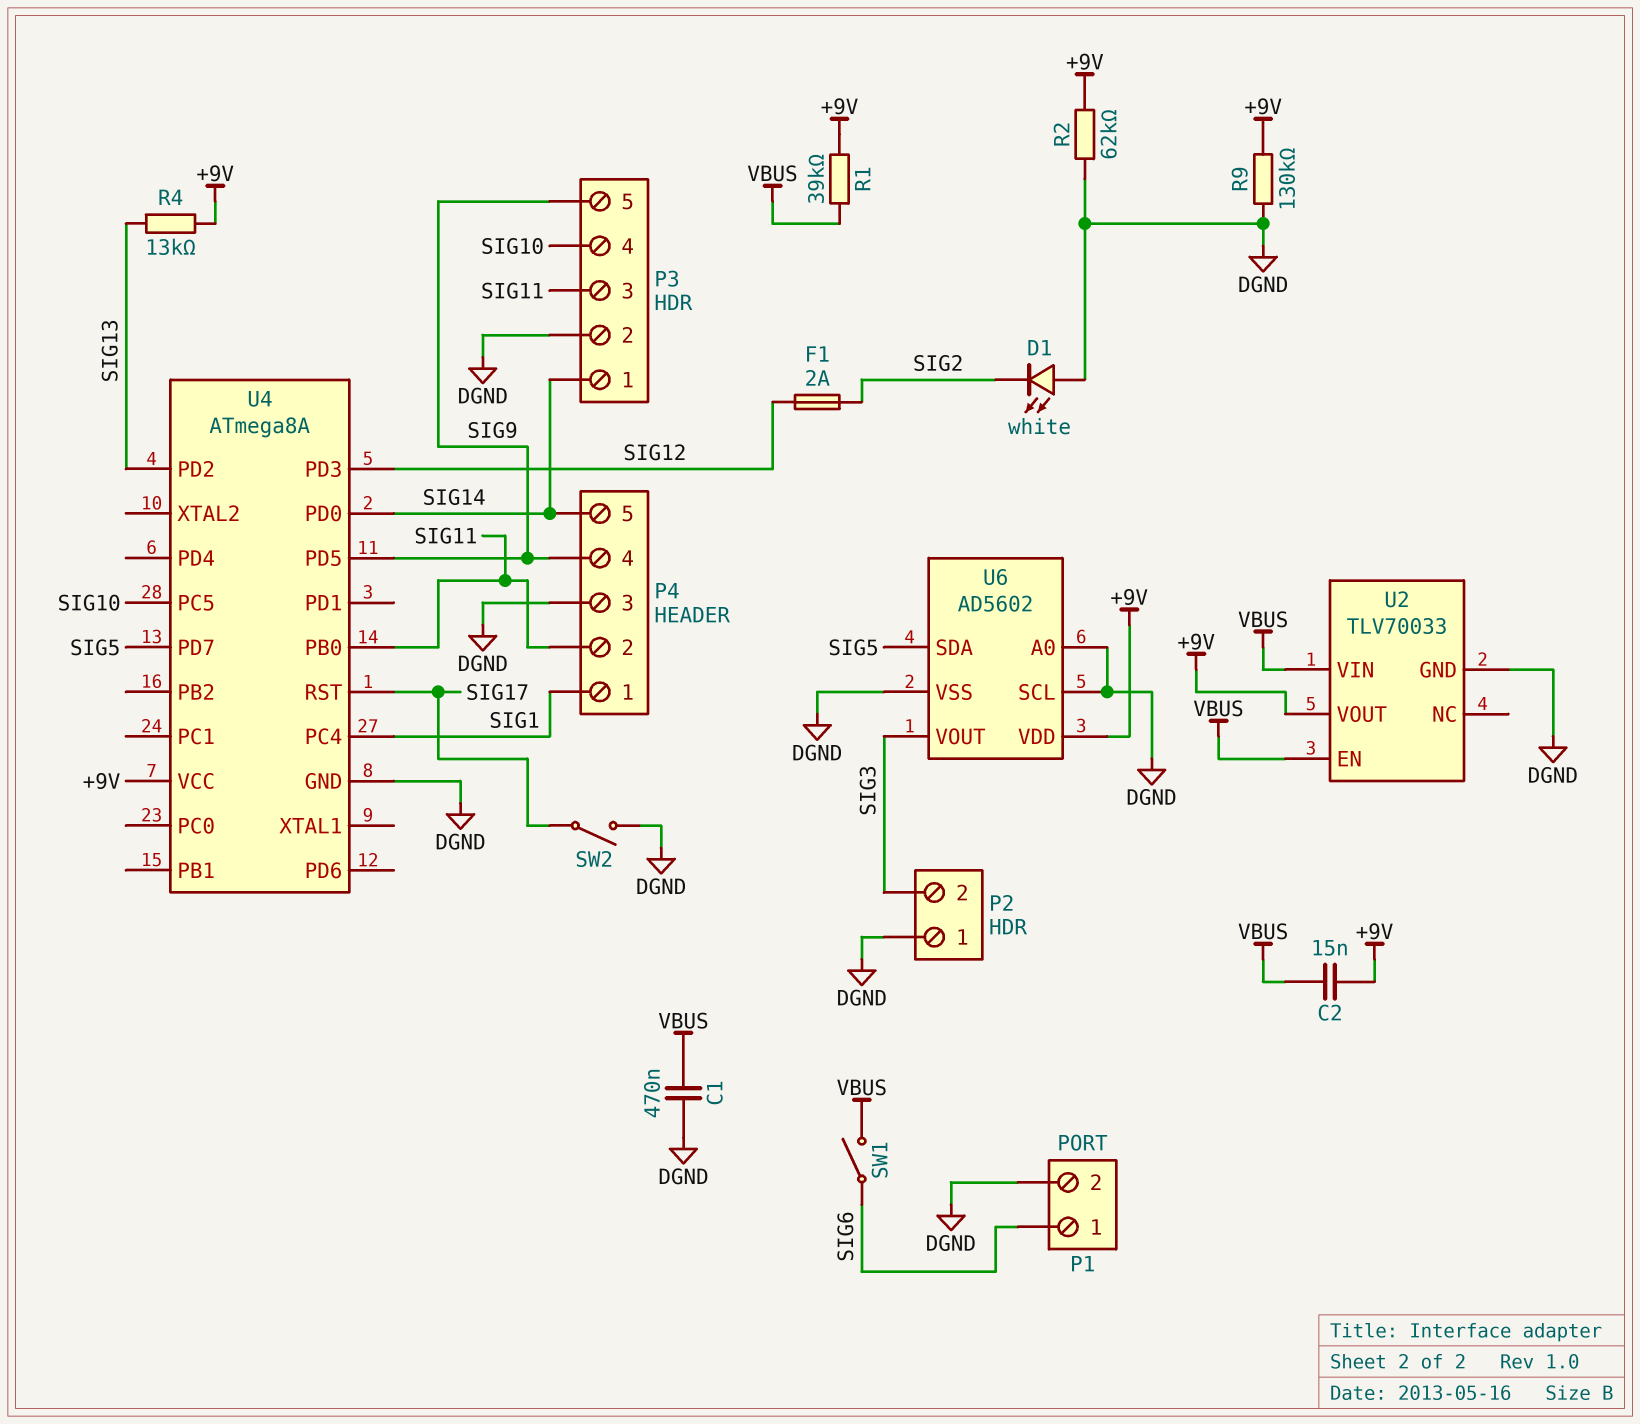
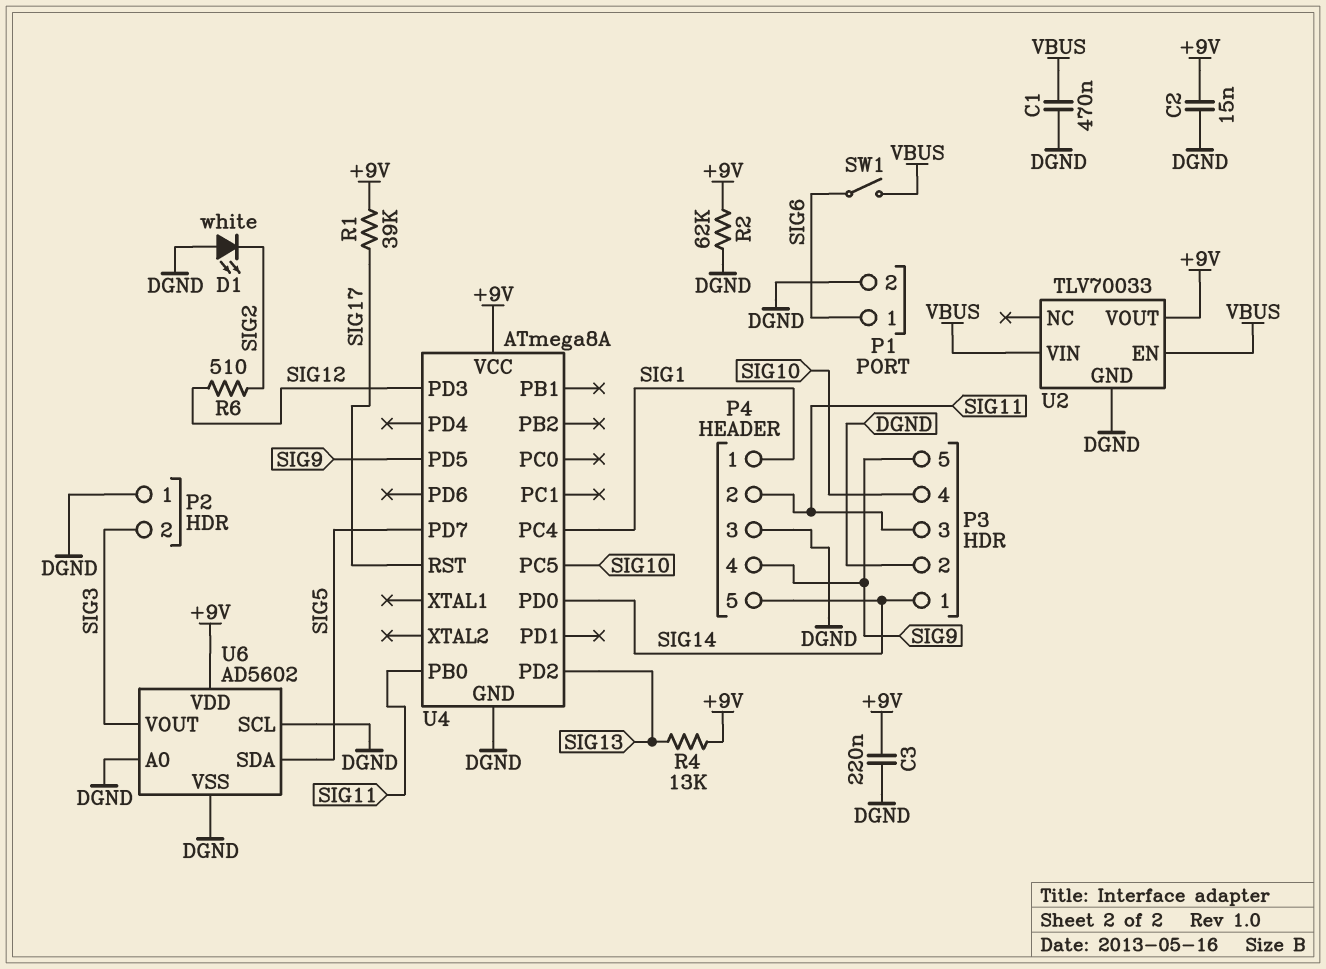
C2: 15nF (+9V, VBUS) -> 15nF (+9V, DGND)
C3: none -> 220nF (+9V, DGND)
F1: 2A (SIG2, SIG12) -> none
R1: 39k (+9V, VBUS) -> 39k (+9V, SIG17)
R6: none -> 510 (SIG2, SIG12)
R9: 130k (+9V, DGND) -> none
SW2: switch (DGND, SIG17) -> none

